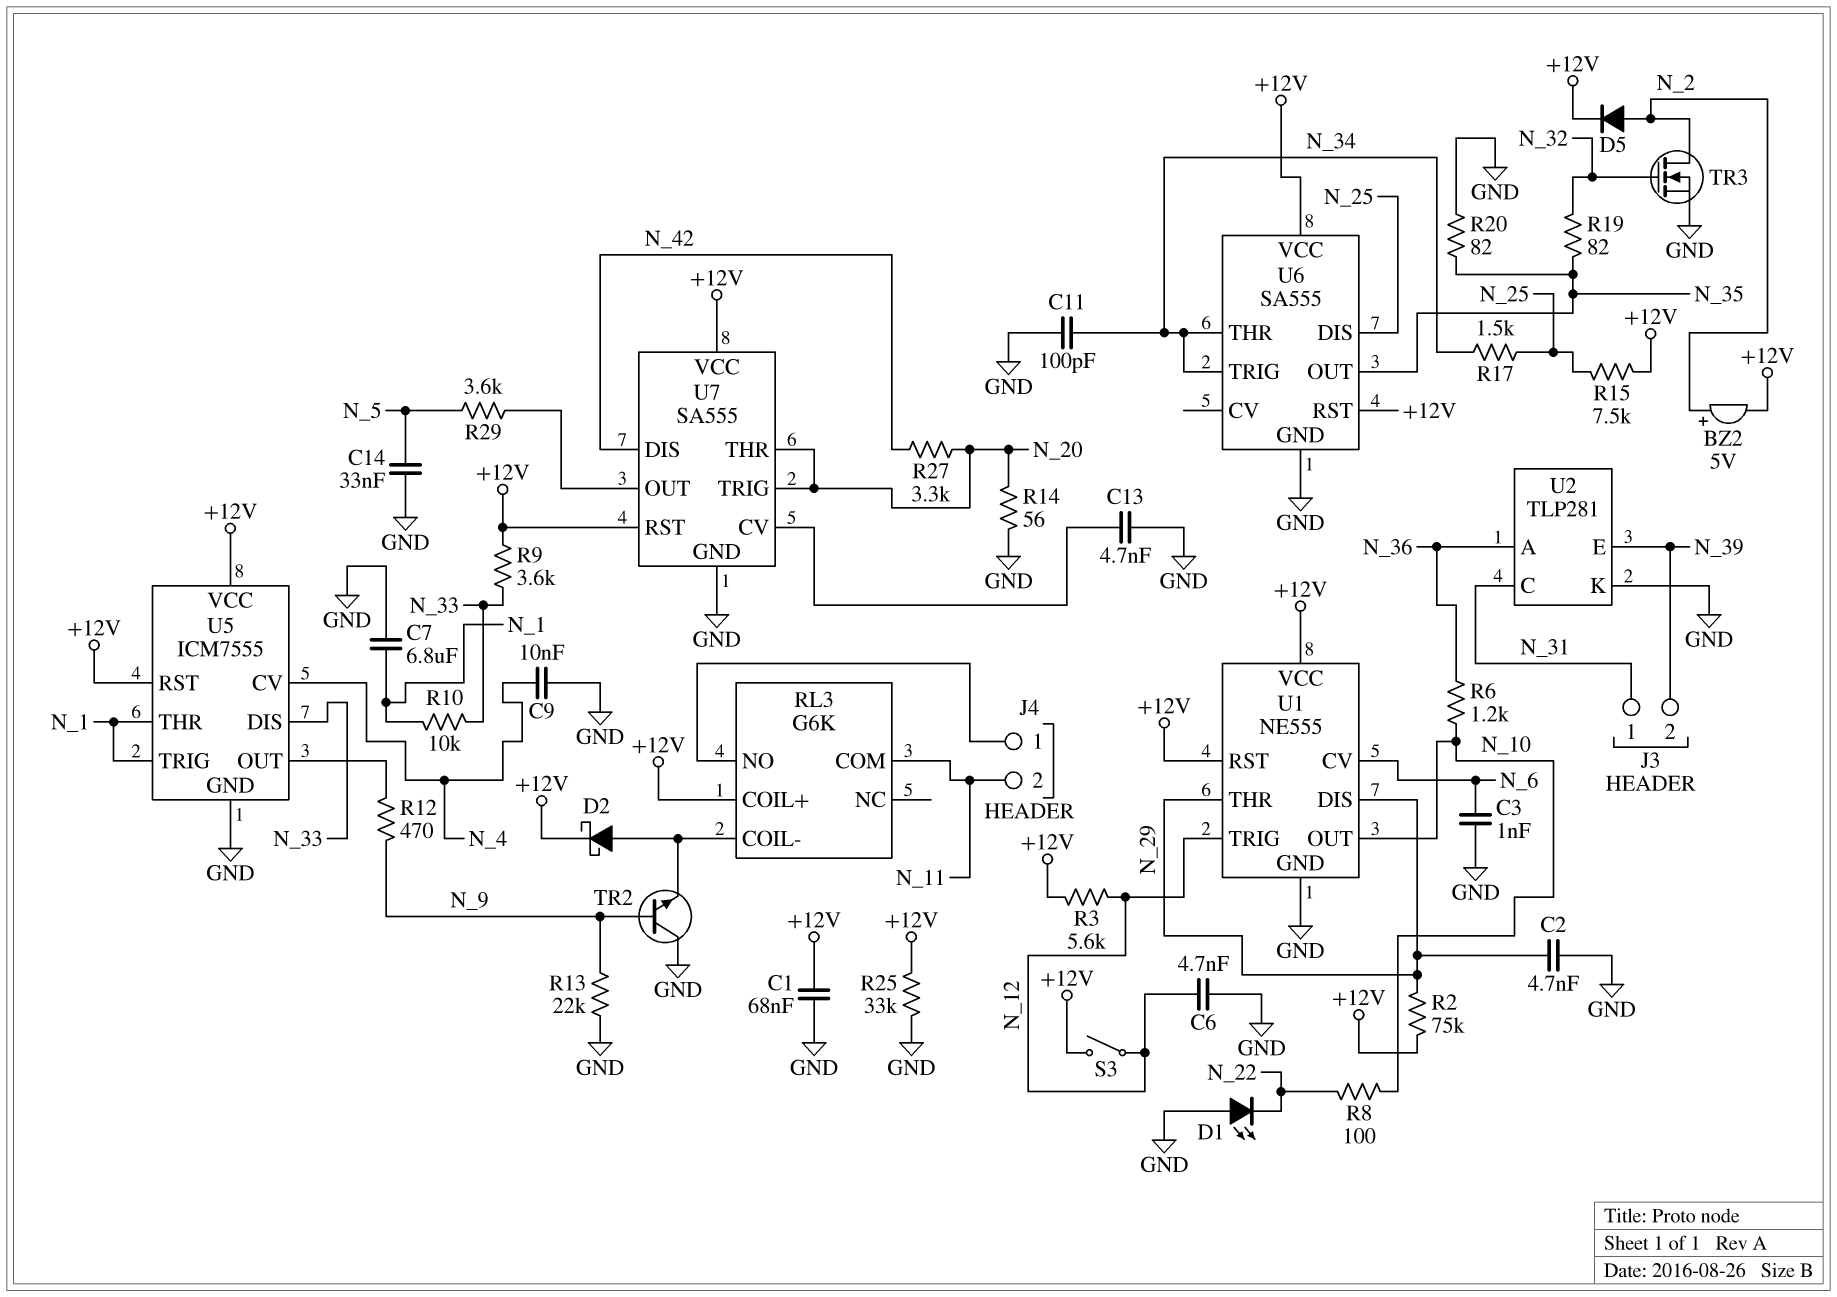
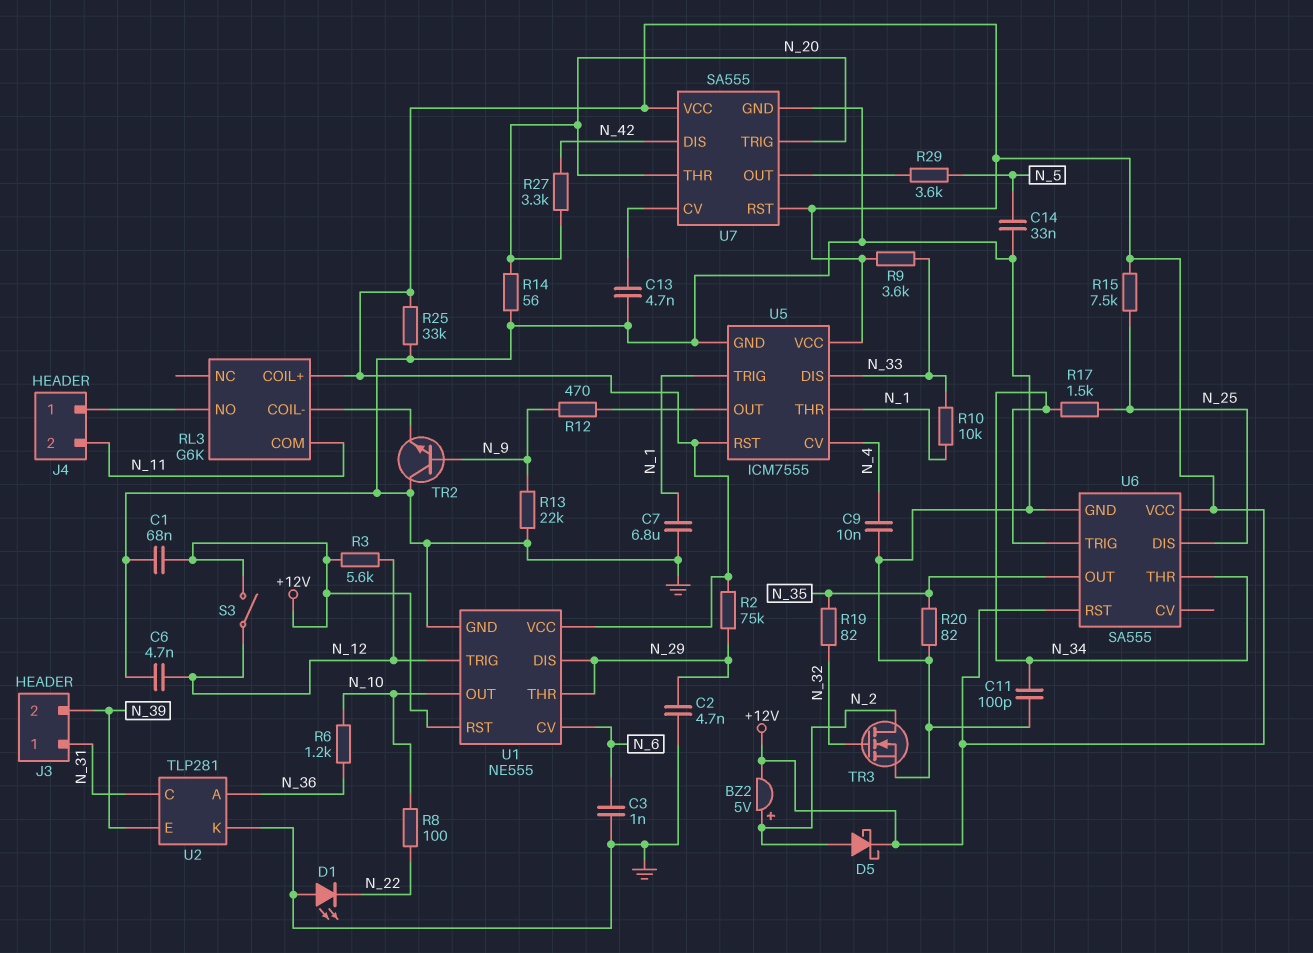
D2: schottky (A RL3/COIL-, K +12V) -> none
D5: diode (A N_2, K +12V) -> schottky (A N_2, K +12V)

